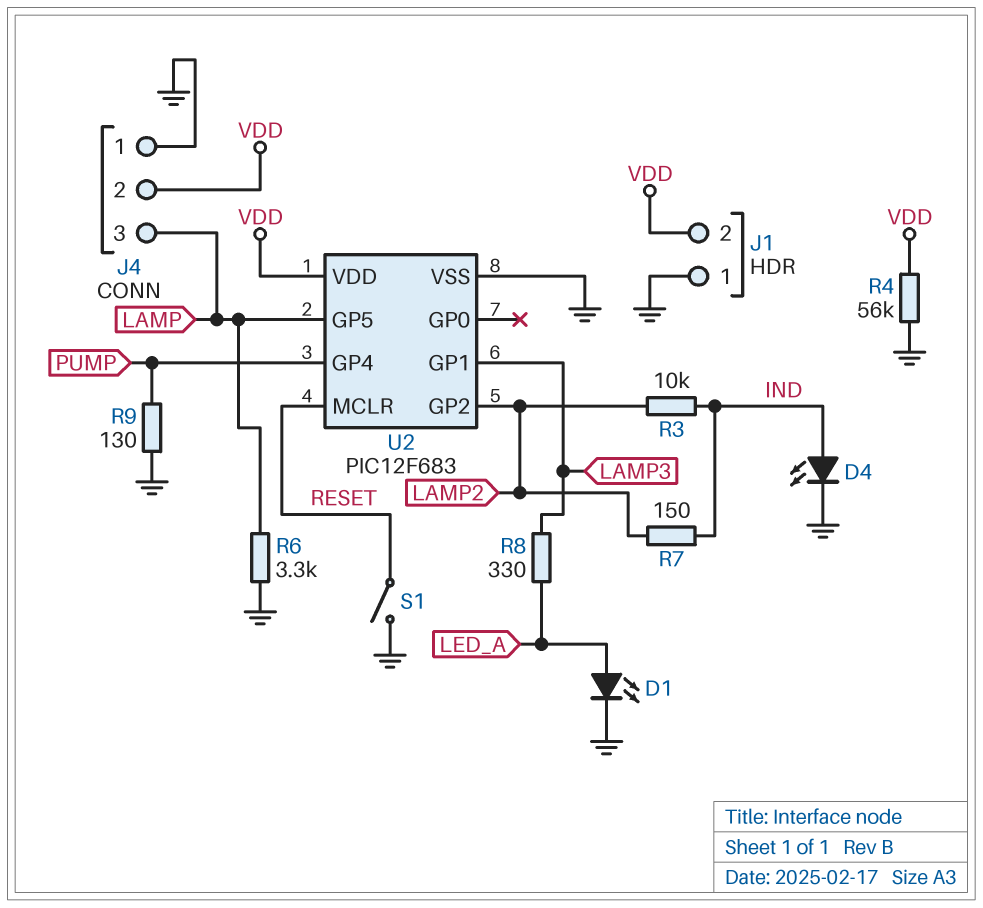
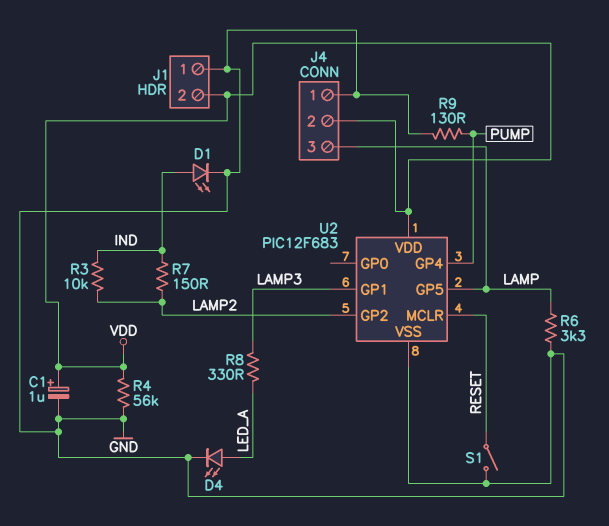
C1: none -> 1uF (plus VDD, minus GND)
D1: LED (A LED_A, K GND) -> LED (A IND, K GND)
D4: LED (A IND, K GND) -> LED (A LED_A, K GND)

